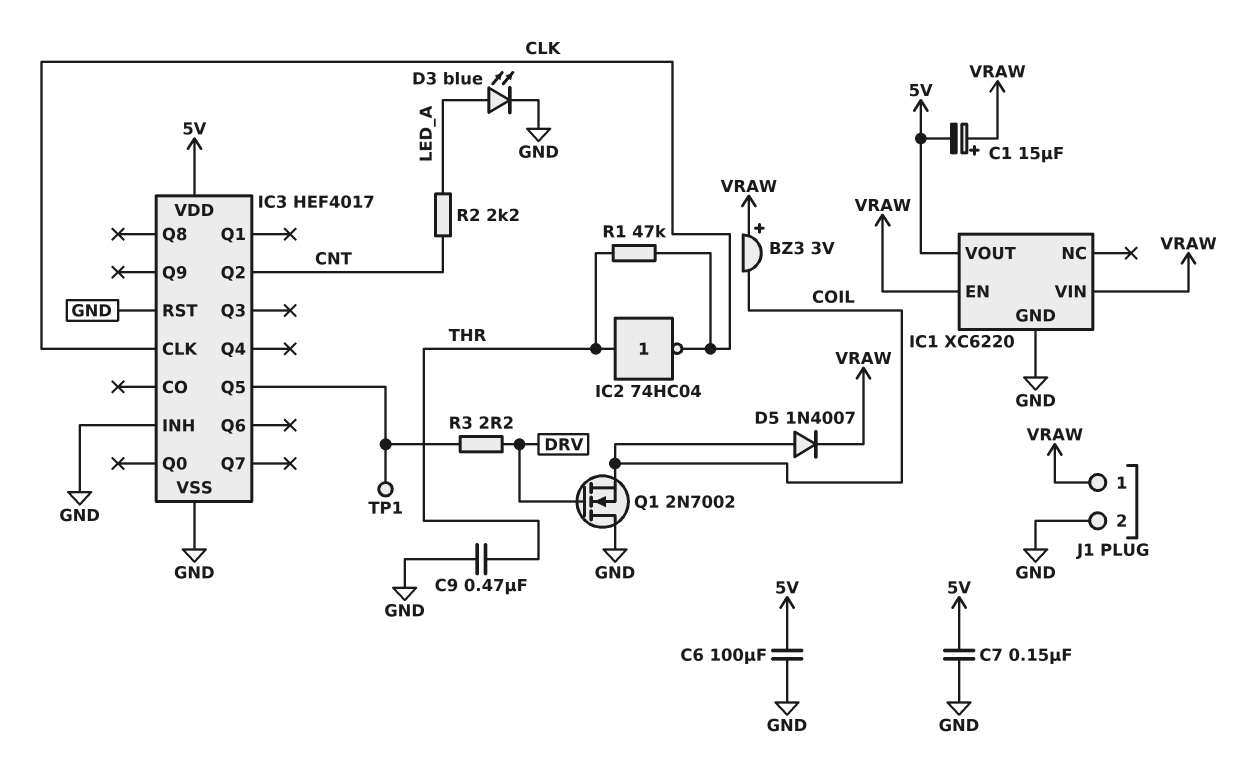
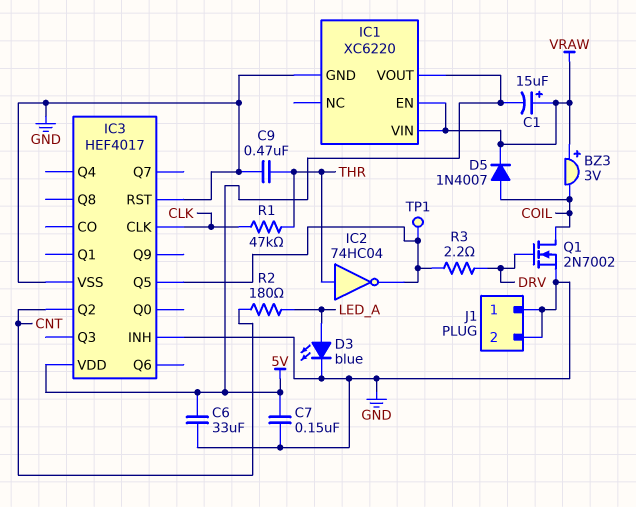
C6: 100uF (5V, GND) -> 33uF (5V, GND)
IC2: NOT 74HC04 (in THR, out CLK) -> NOT 74HC04 (in THR, out IC3/Q5)
J1 pin 1: VRAW -> GND
Q1: NMOS 2N7002 (G DRV, D GND, S COIL) -> NMOS 2N7002 (G DRV, D COIL, S GND)
R2: 2.2k (CNT, LED_A) -> 180 (CNT, LED_A)

